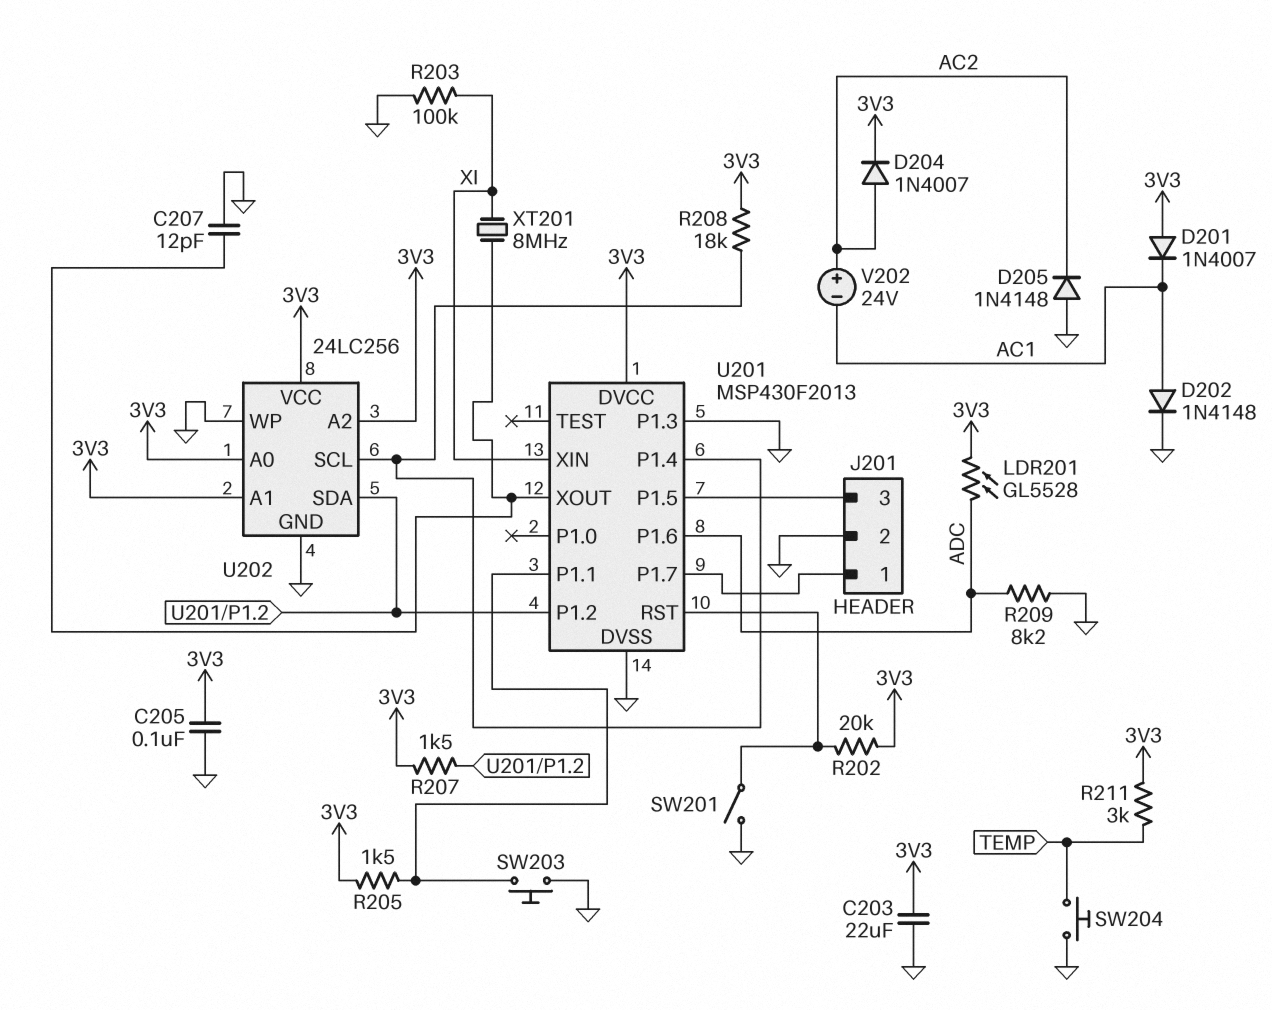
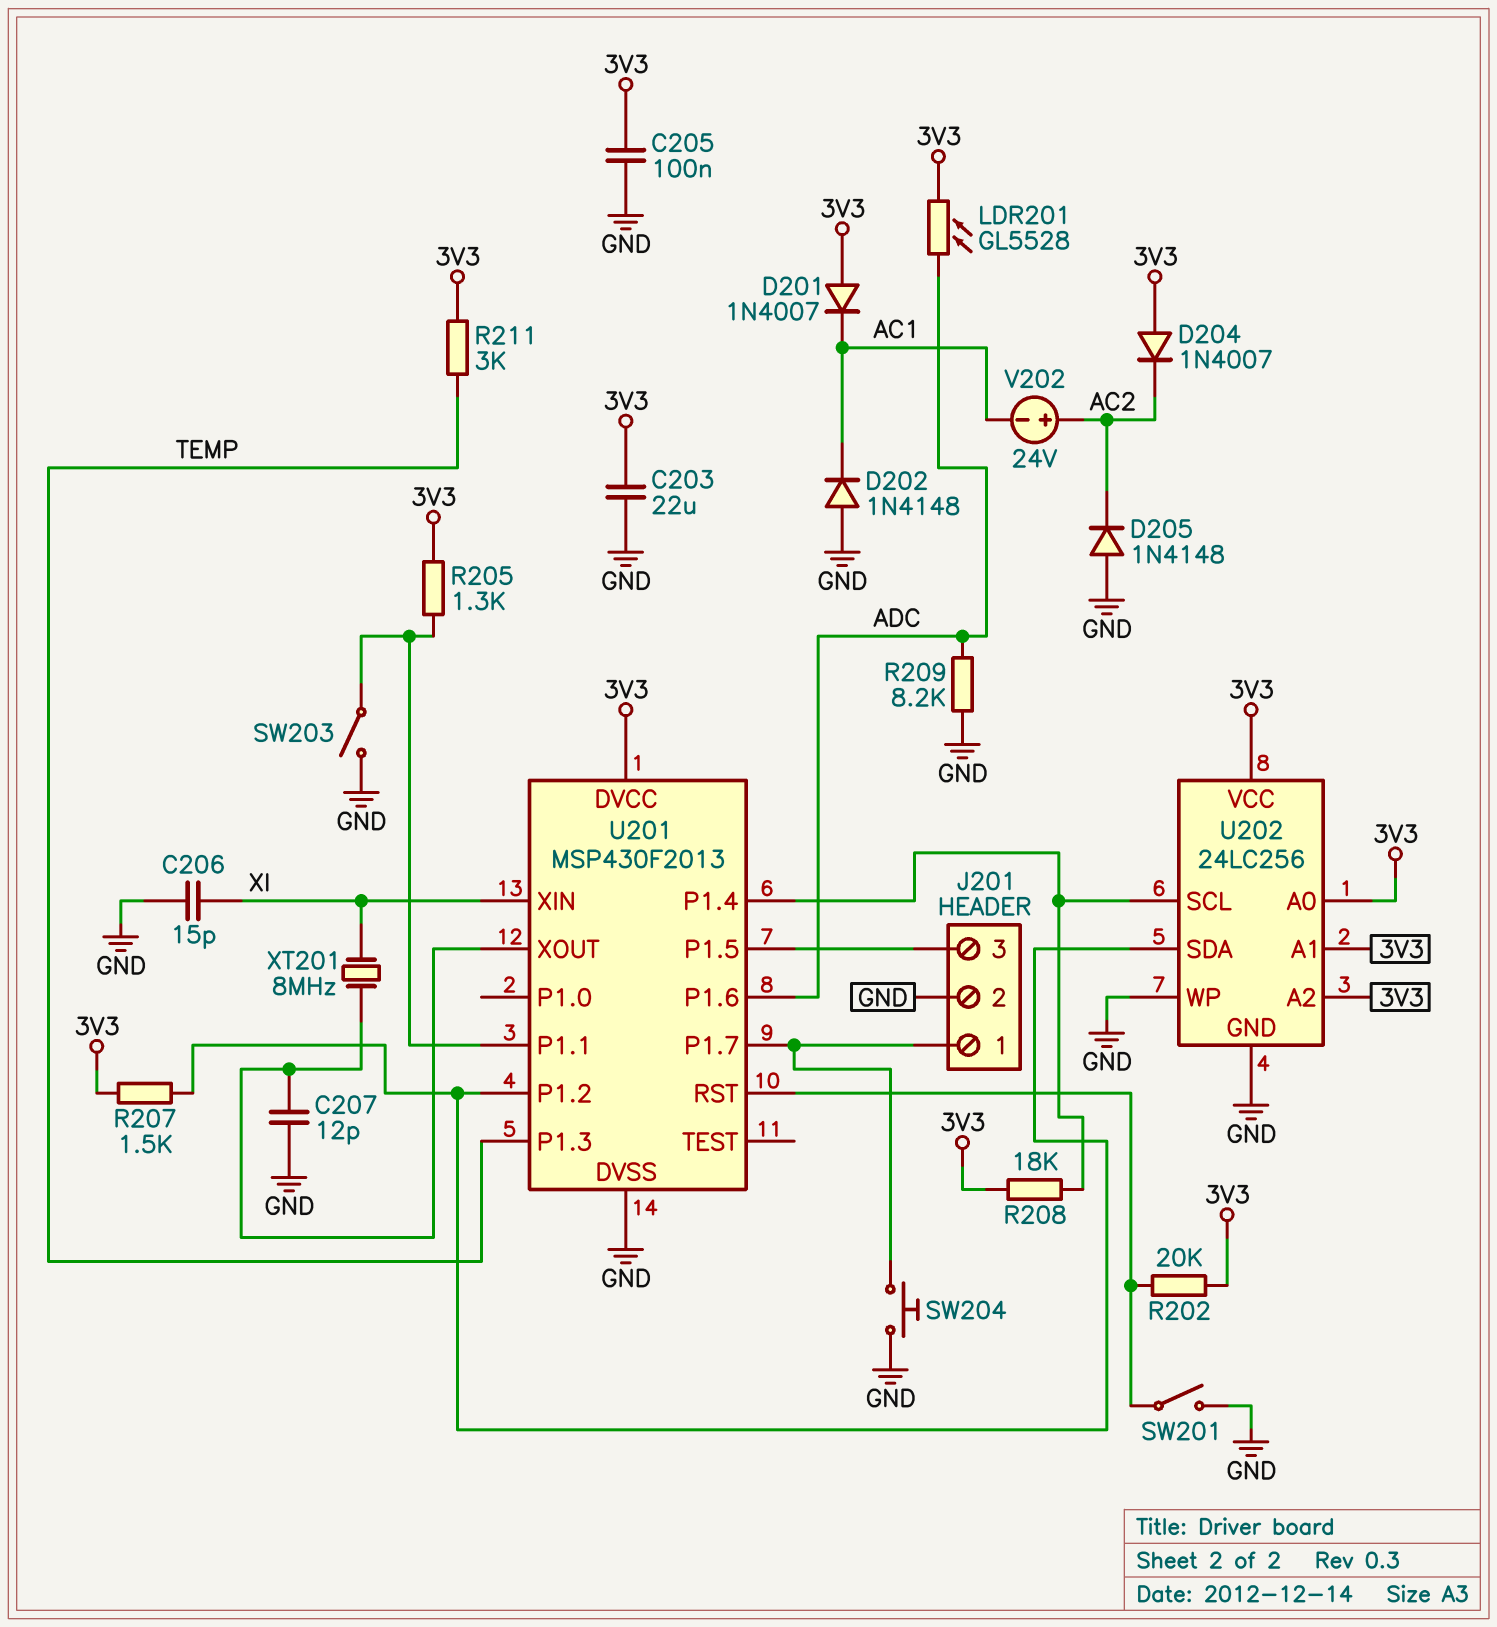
C206: none -> 15pF (GND, XI)
D202: diode 1N4148 (A AC1, K GND) -> diode 1N4148 (A GND, K AC1)
D204: diode 1N4007 (A AC2, K 3V3) -> diode 1N4007 (A 3V3, K AC2)
R203: 100k (GND, XI) -> none
R205: 1.5k (3V3, U201/P1.1) -> 1.3k (3V3, U201/P1.1)
SW203: button (GND, U201/P1.1) -> switch (GND, U201/P1.1)
SW204: button (GND, TEMP) -> button (GND, J201/1)
U201 pin P1.3: GND -> TEMP

